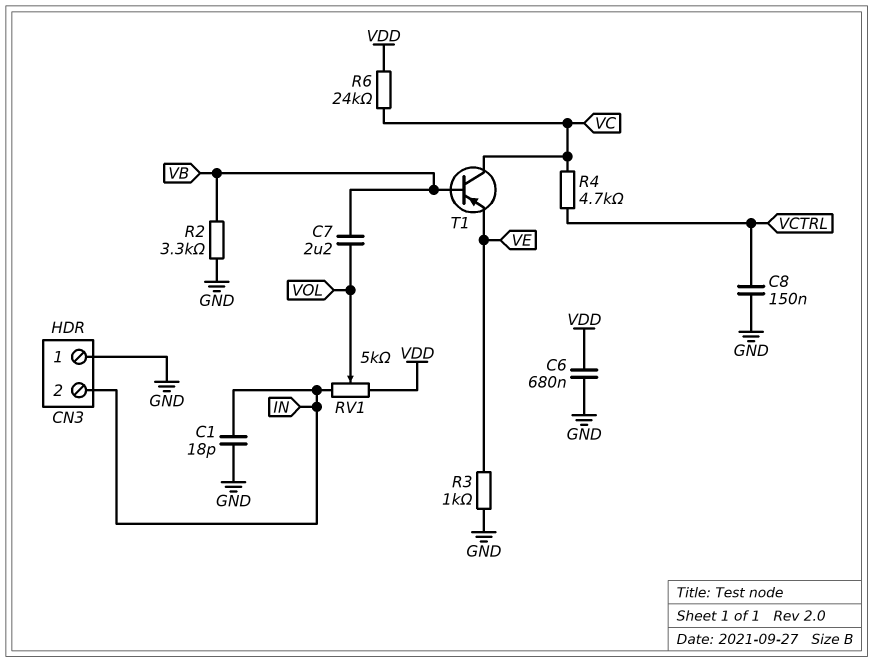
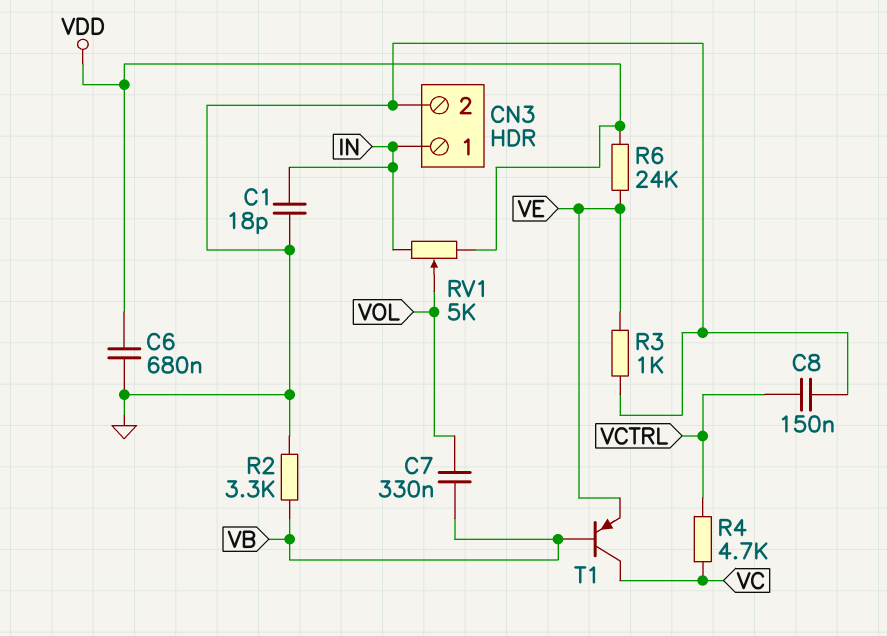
C7: 2.2uF (VB, VOL) -> 330nF (VB, VOL)
CN3 pin 1: GND -> IN
CN3 pin 2: IN -> GND
R6: 24k (VC, VDD) -> 24k (VDD, VE)

